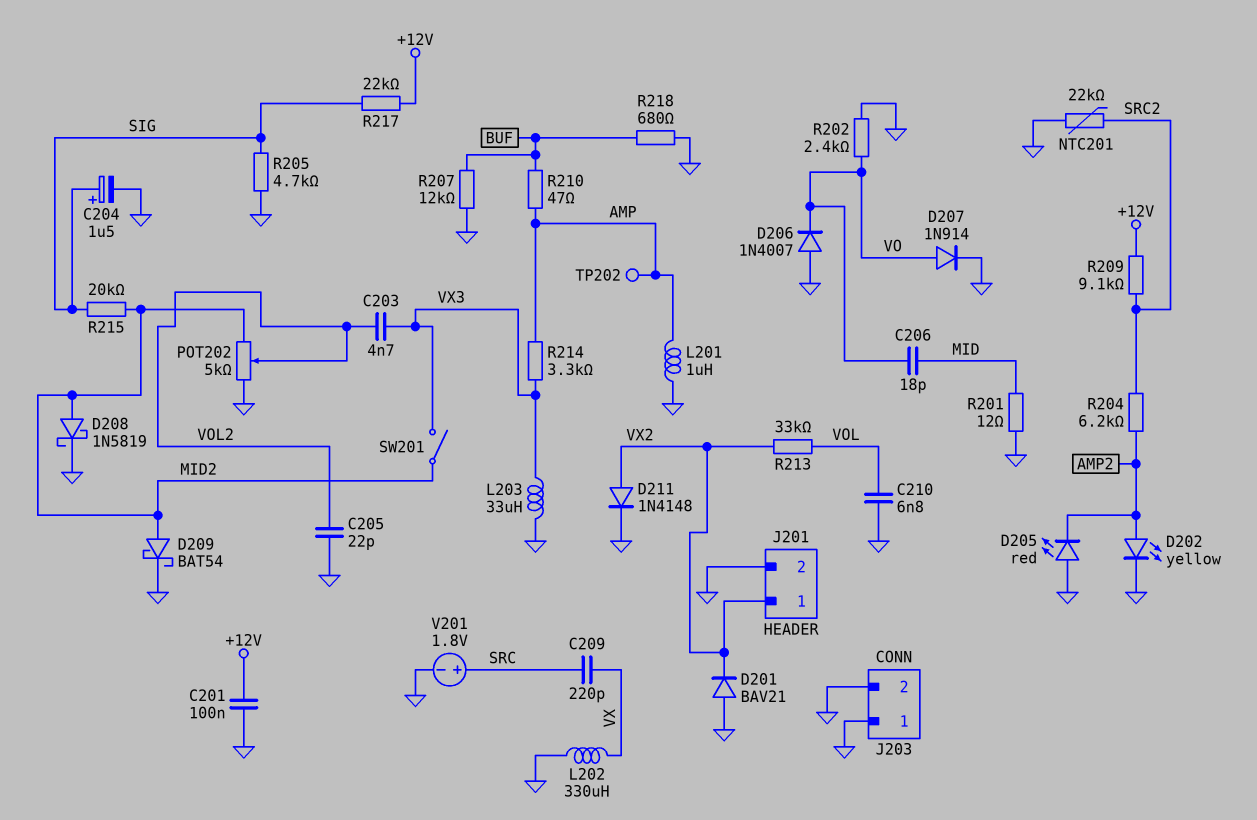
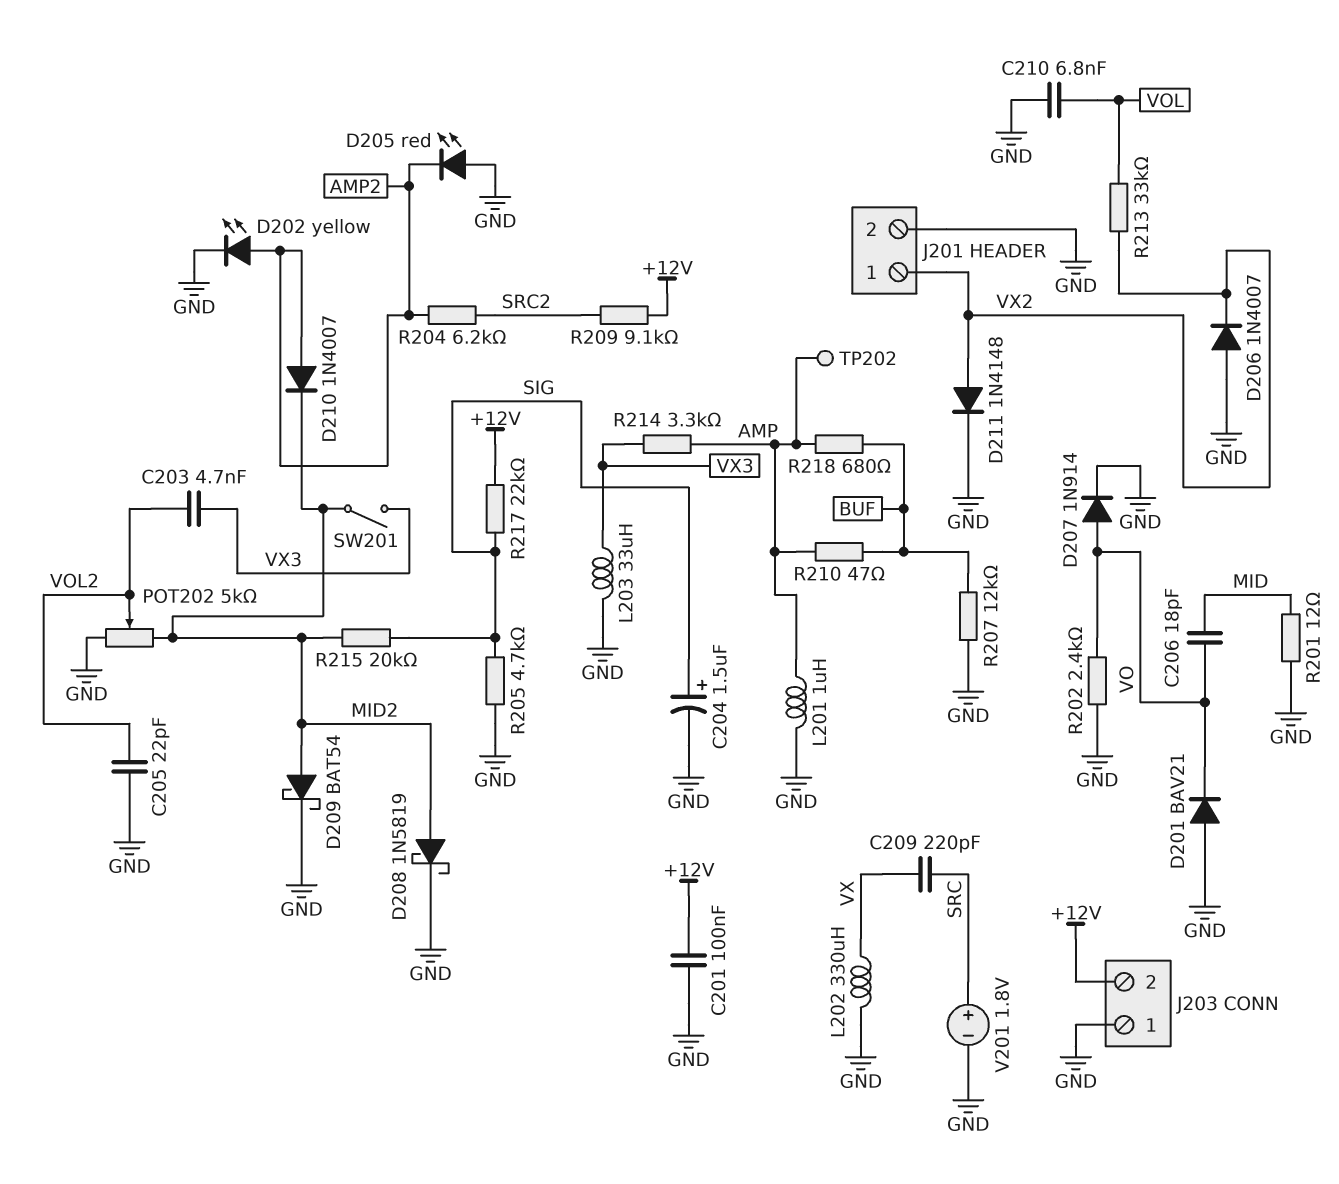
D201: diode BAV21 (A GND, K VX2) -> diode BAV21 (A GND, K VO)
D206: diode 1N4007 (A GND, K VO) -> diode 1N4007 (A GND, K VX2)
D210: none -> diode 1N4007 (A AMP2, K MID2)
J203 pin 2: GND -> +12V
NTC201: 22k (GND, SRC2) -> none
R218: 680 (BUF, GND) -> 680 (AMP, BUF)

